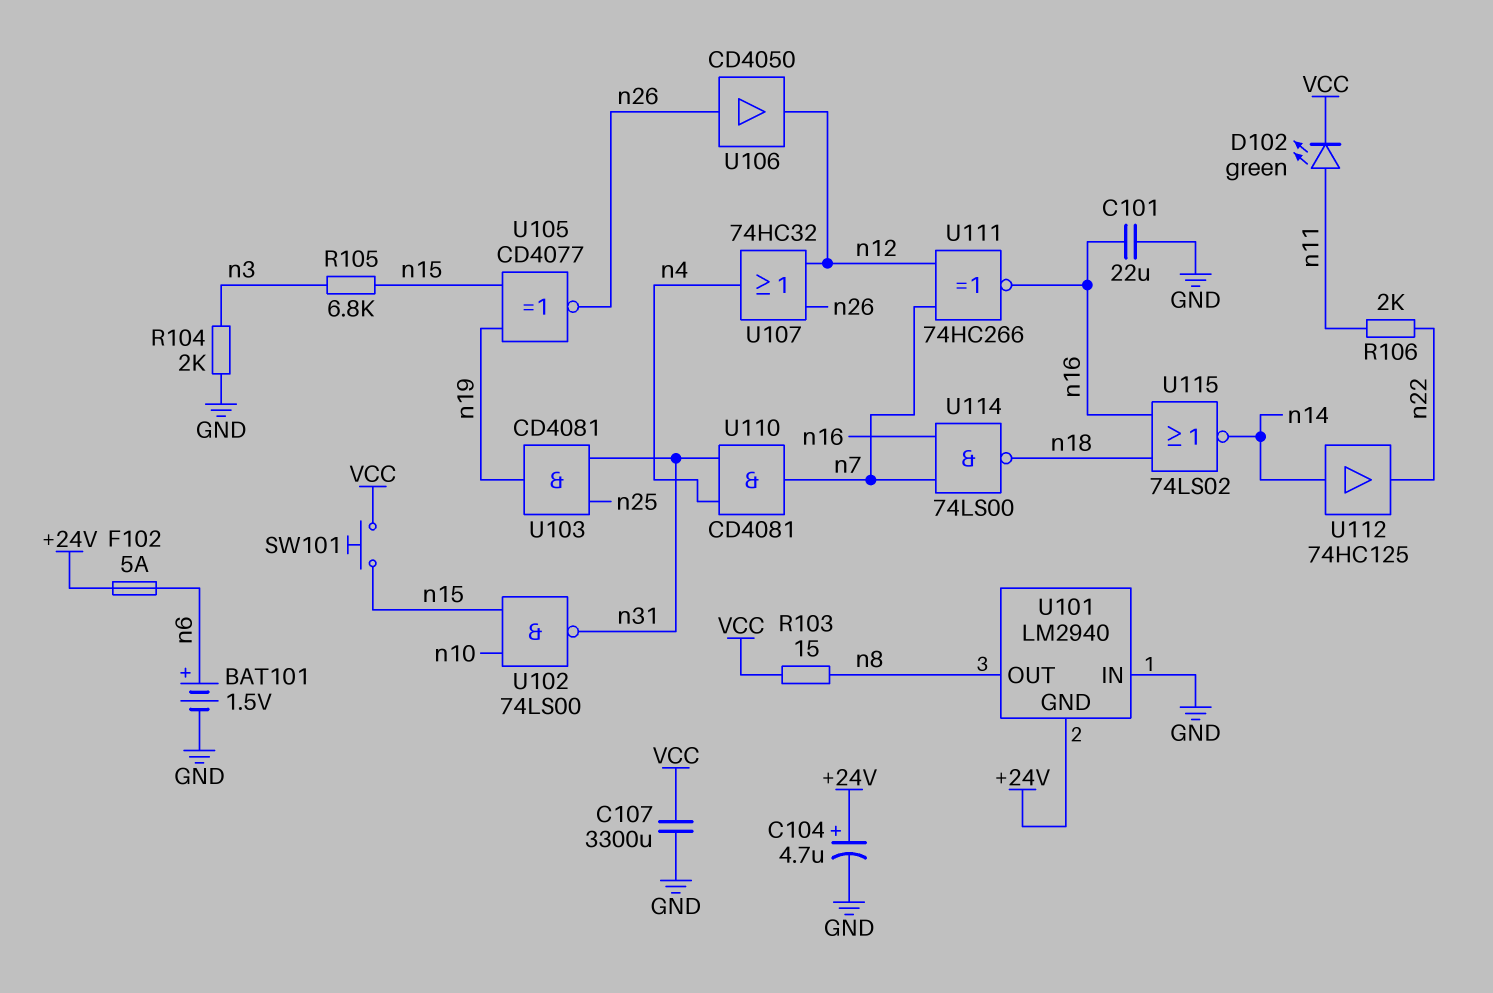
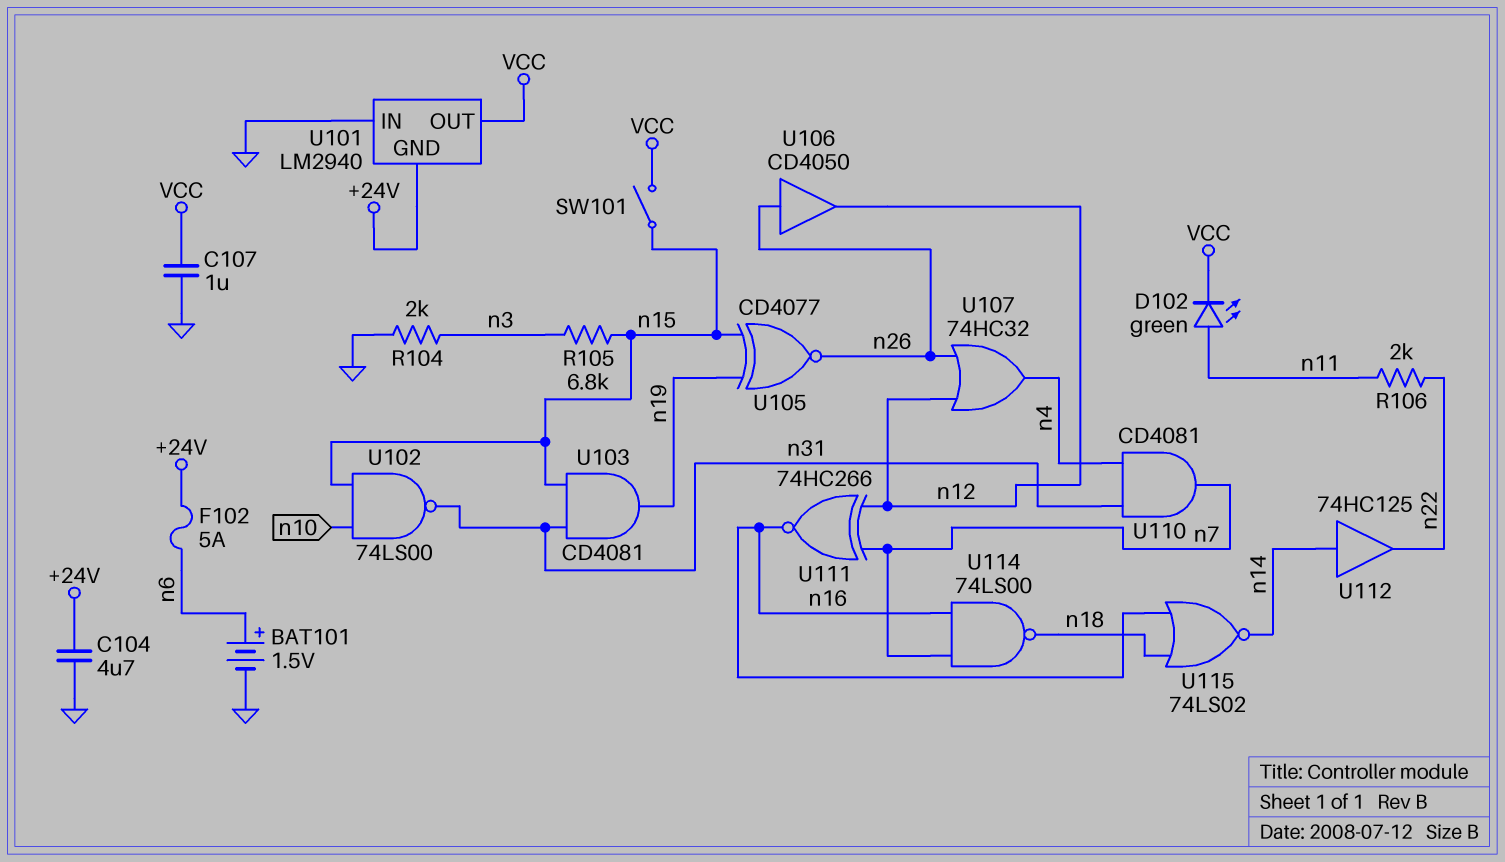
C101: 22uF (GND, n16) -> none
C104: 4.7uF (plus +24V, minus GND) -> 4.7uF (+24V, GND)
C107: 3300uF (GND, VCC) -> 1uF (GND, VCC)
R103: 15 (VCC, n8) -> none
SW101: button (VCC, n15) -> switch (VCC, n15)
U101 pin OUT: n8 -> VCC
U103: AND CD4081 (in n25, in n31, out n19) -> AND CD4081 (in n15, in n31, out n19)

